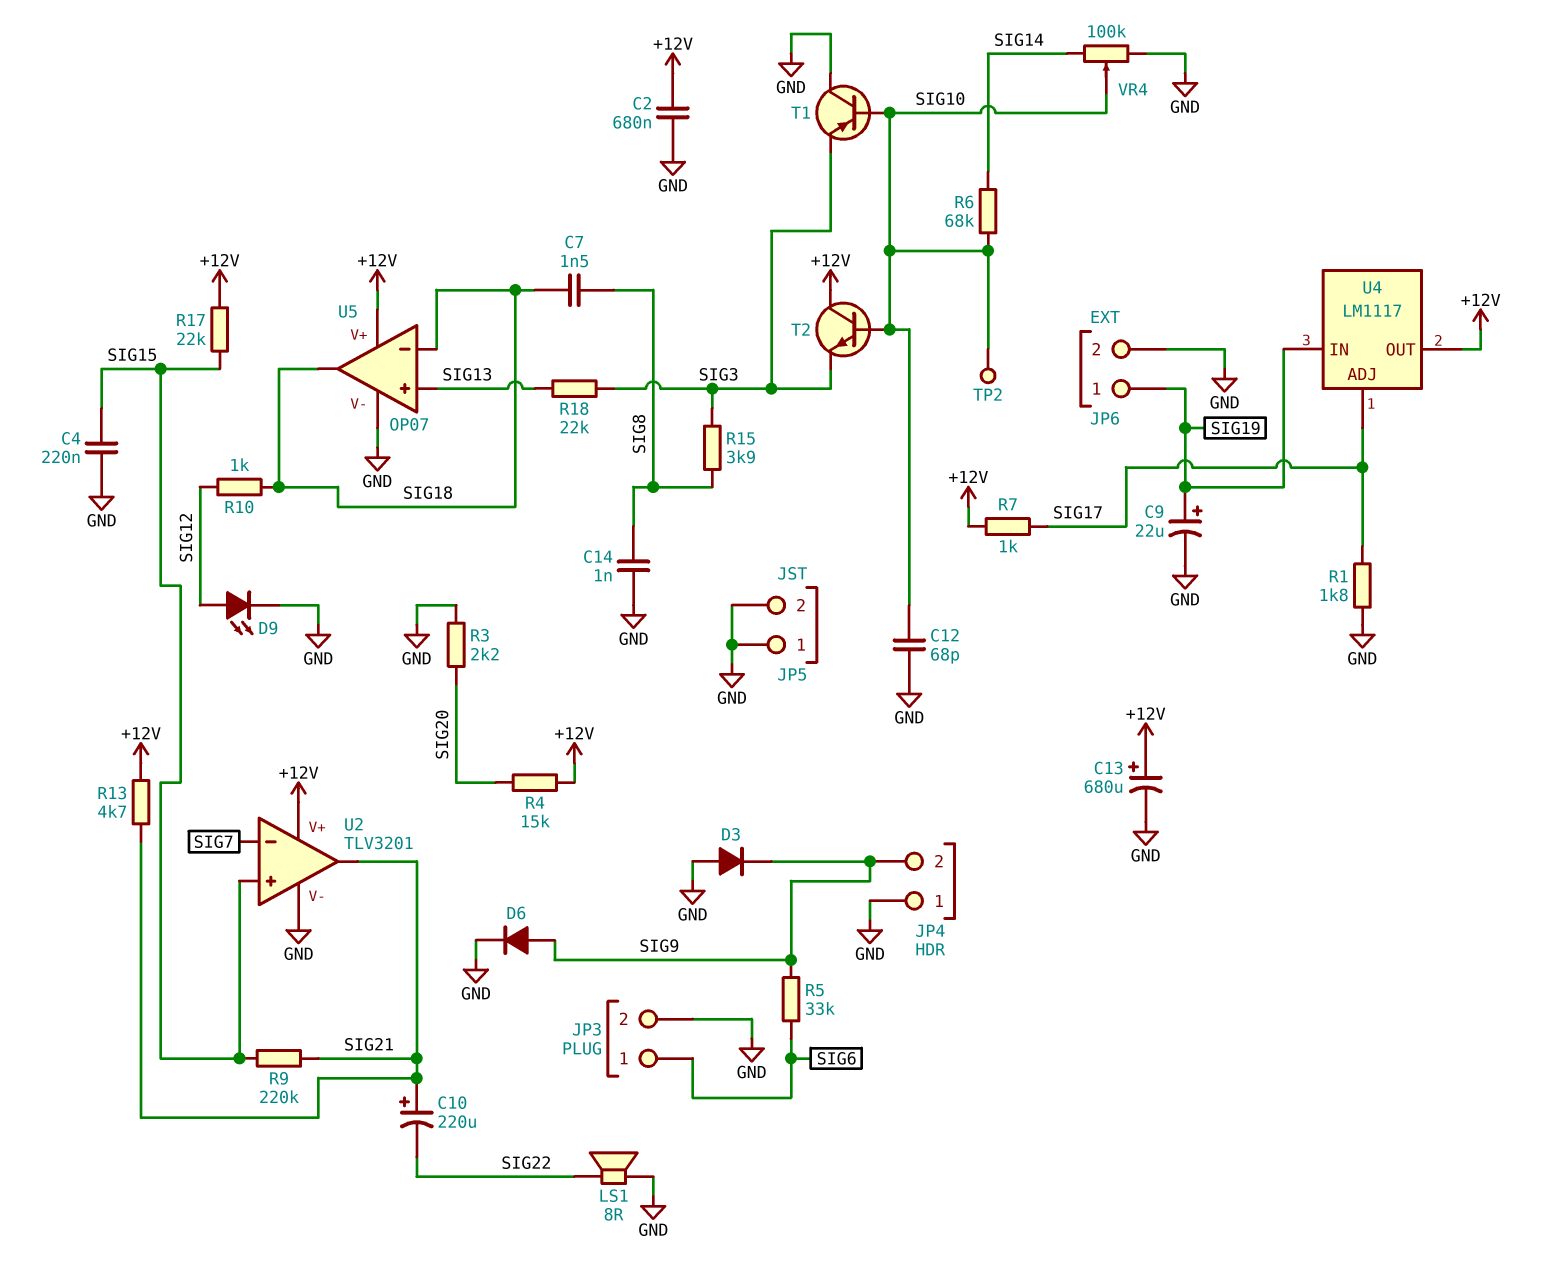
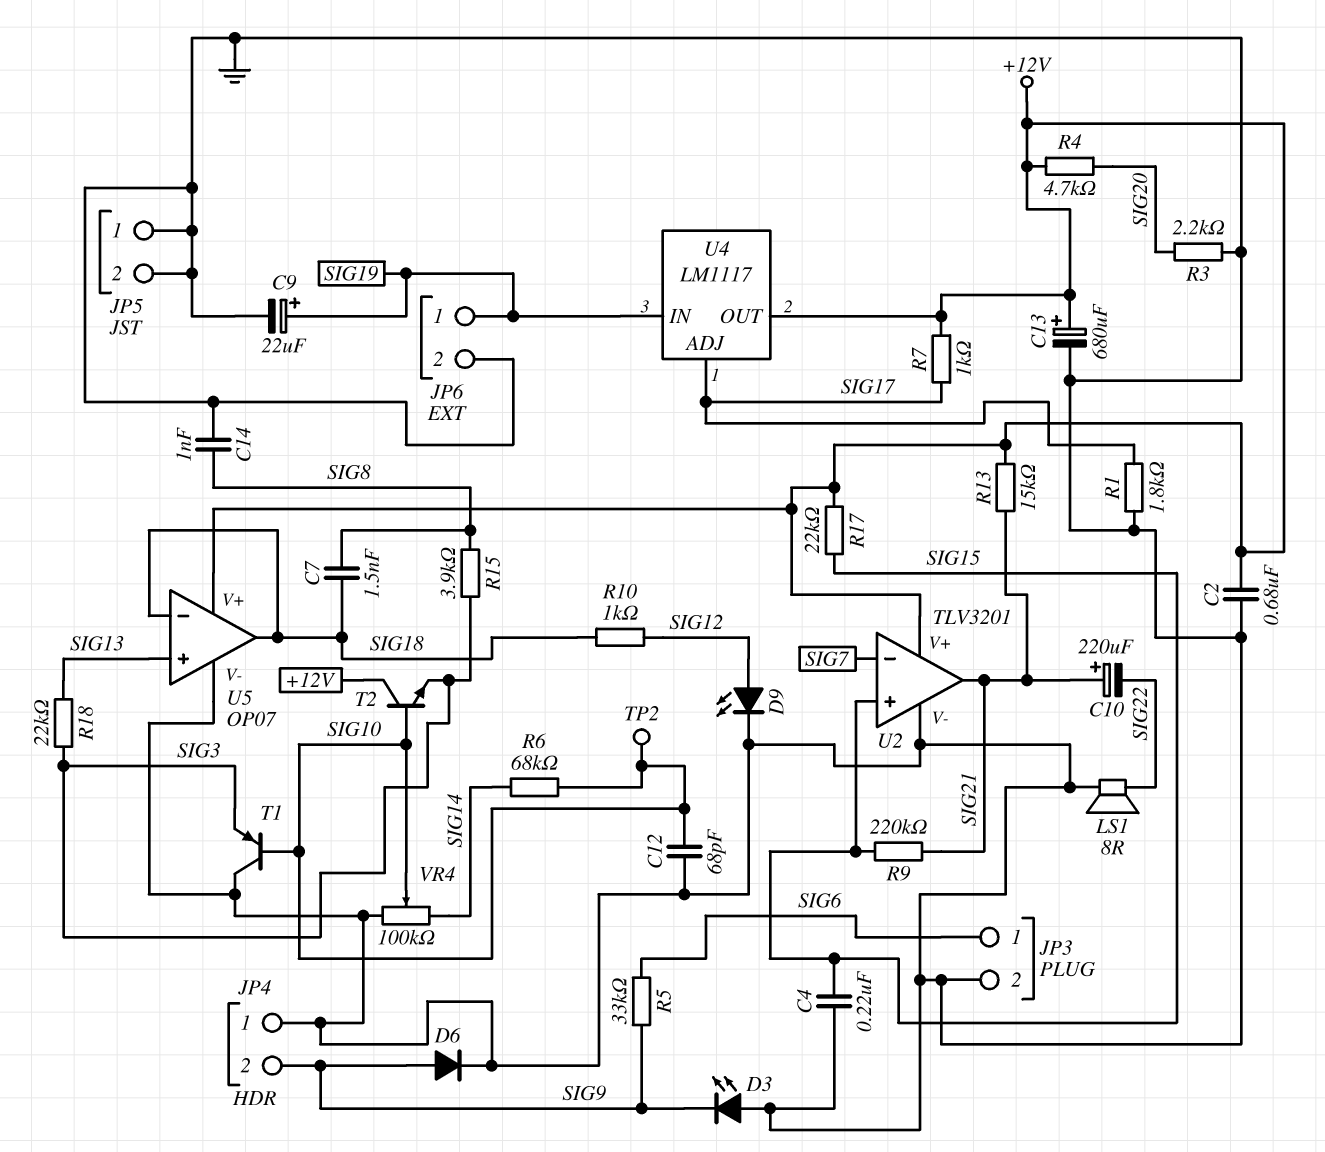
D3: diode (A GND, K SIG9) -> LED (A GND, K SIG9)
R4: 15k (+12V, SIG20) -> 4.7k (+12V, SIG20)
R13: 4.7k (+12V, SIG21) -> 15k (+12V, SIG21)

